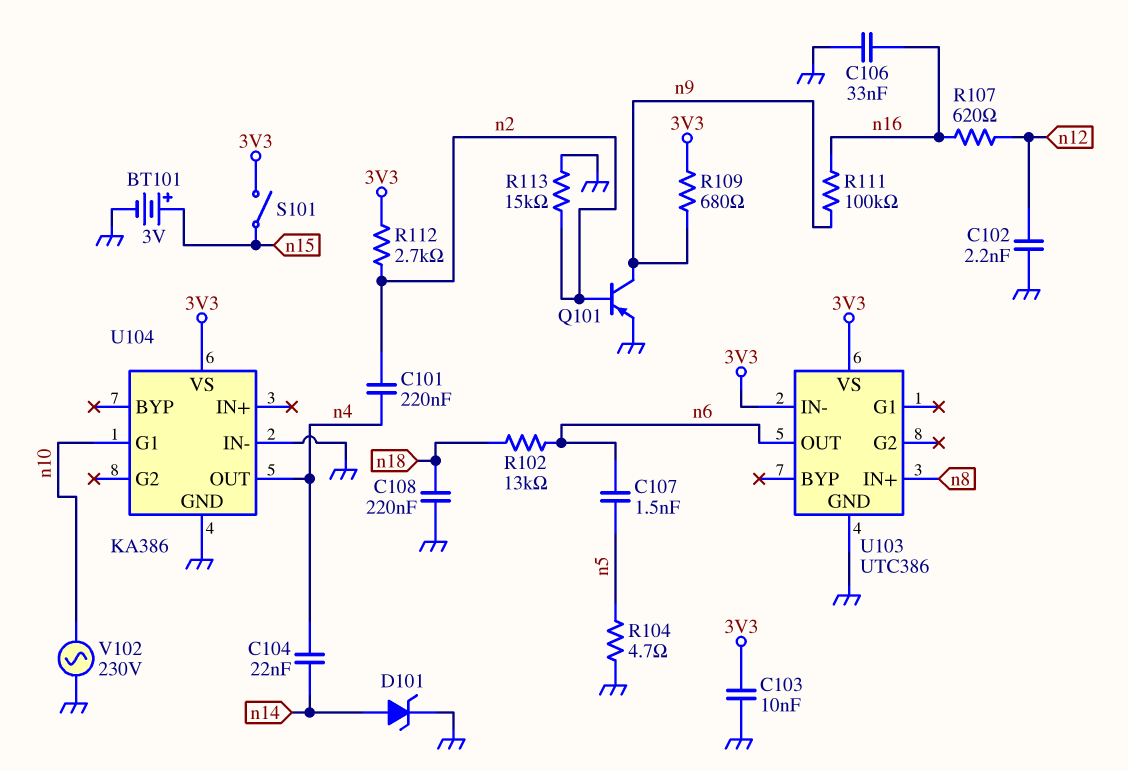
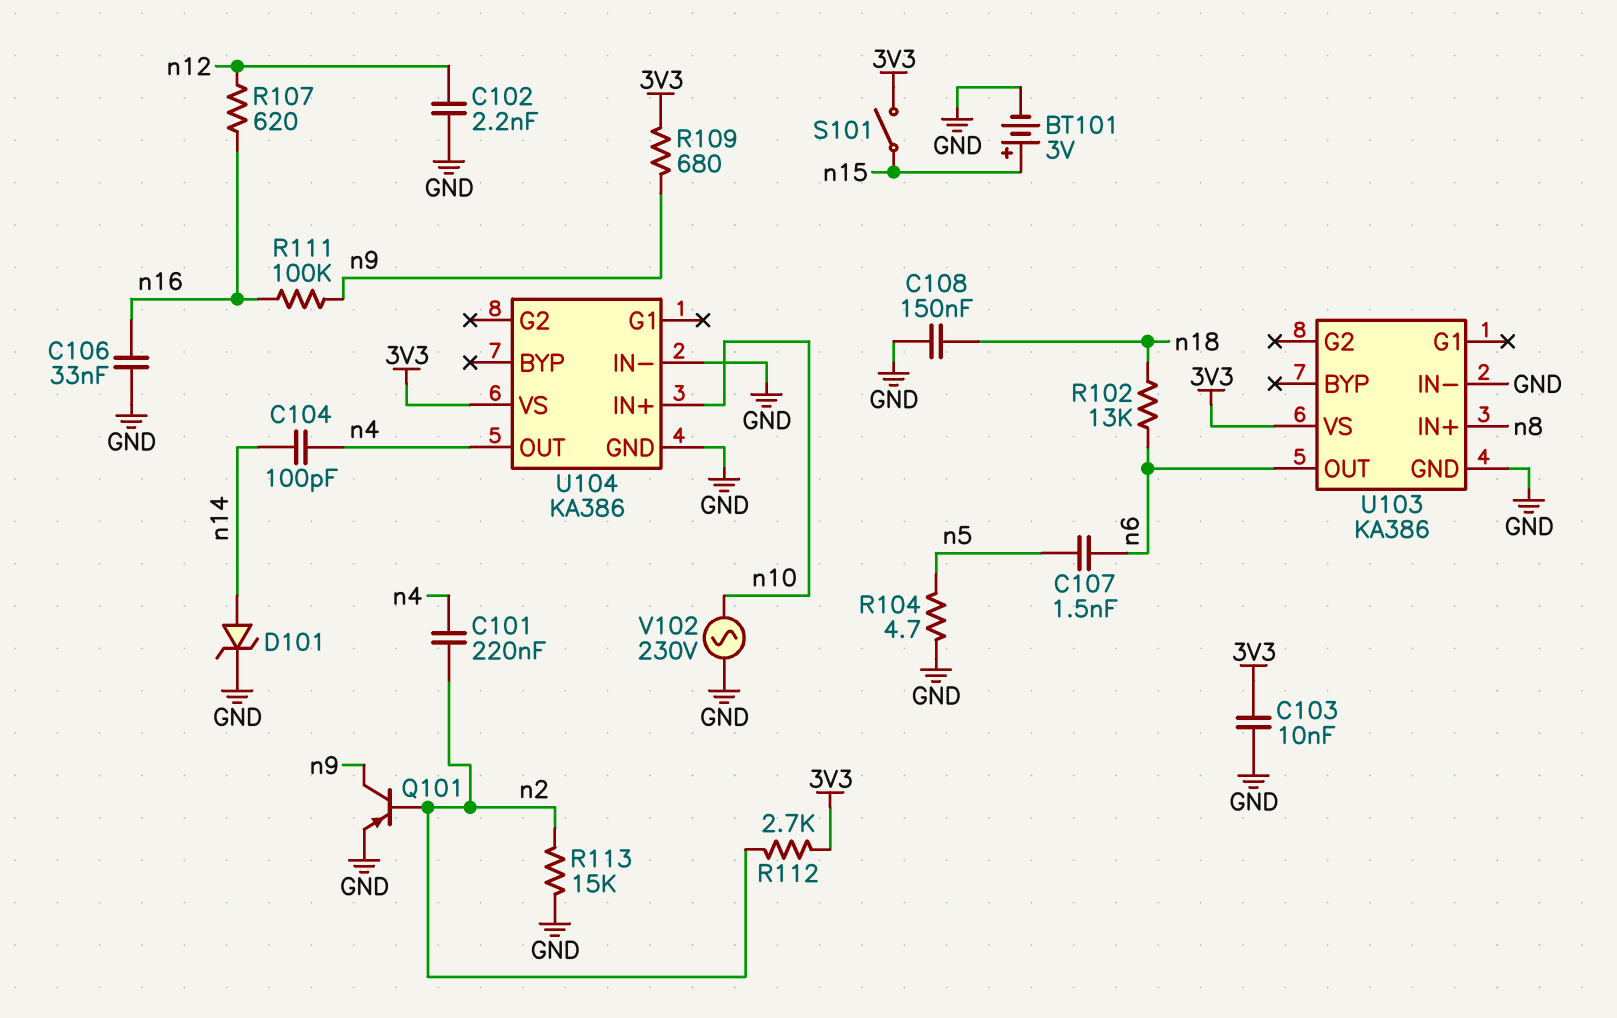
C104: 22nF (n4, n14) -> 100pF (n4, n14)
C108: 220nF (GND, n18) -> 150nF (GND, n18)
U103: UTC386 -> KA386
U103 pin IN-: 3V3 -> GND
U104 pin G1: n10 -> none
U104 pin IN+: none -> n10

